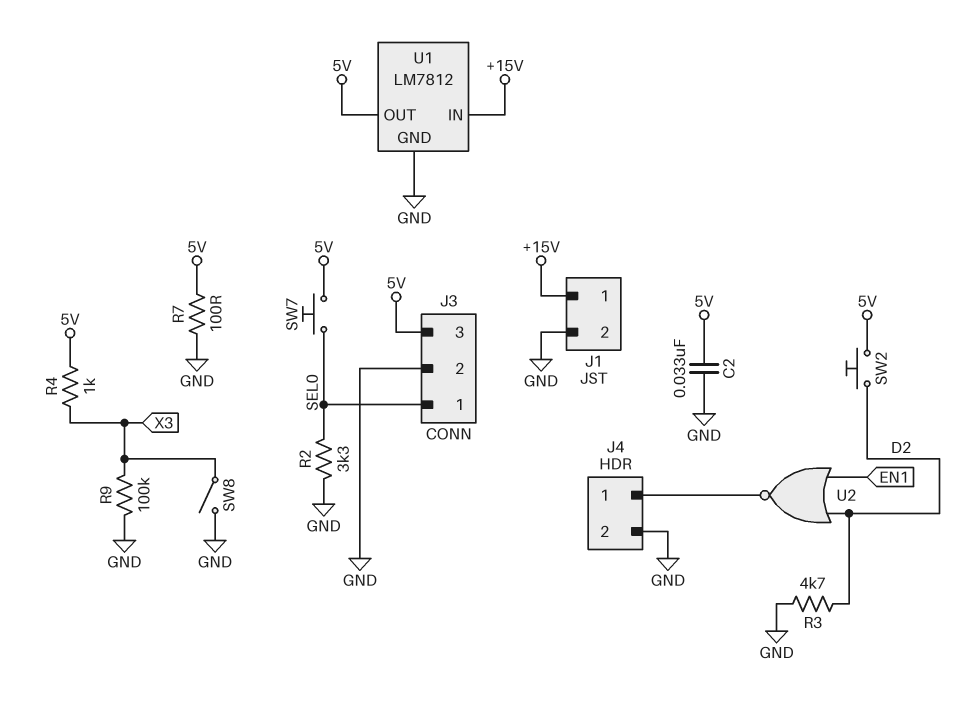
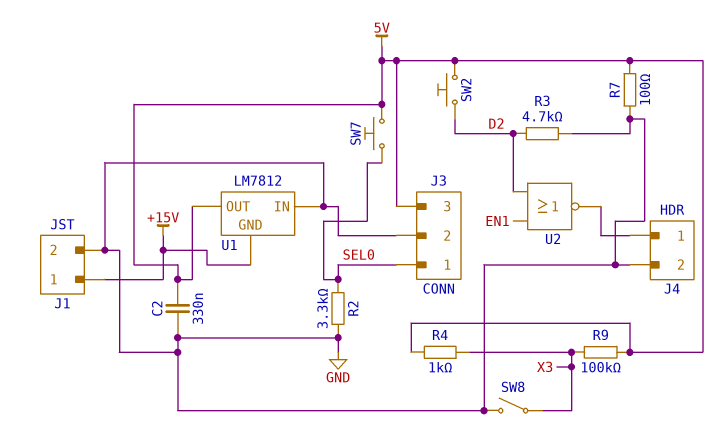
C2: 33nF (5V, GND) -> 330nF (5V, GND)
R9: 100k (GND, X3) -> 100k (5V, X3)
U1 pin GND: GND -> +15V
U1 pin IN: +15V -> GND

